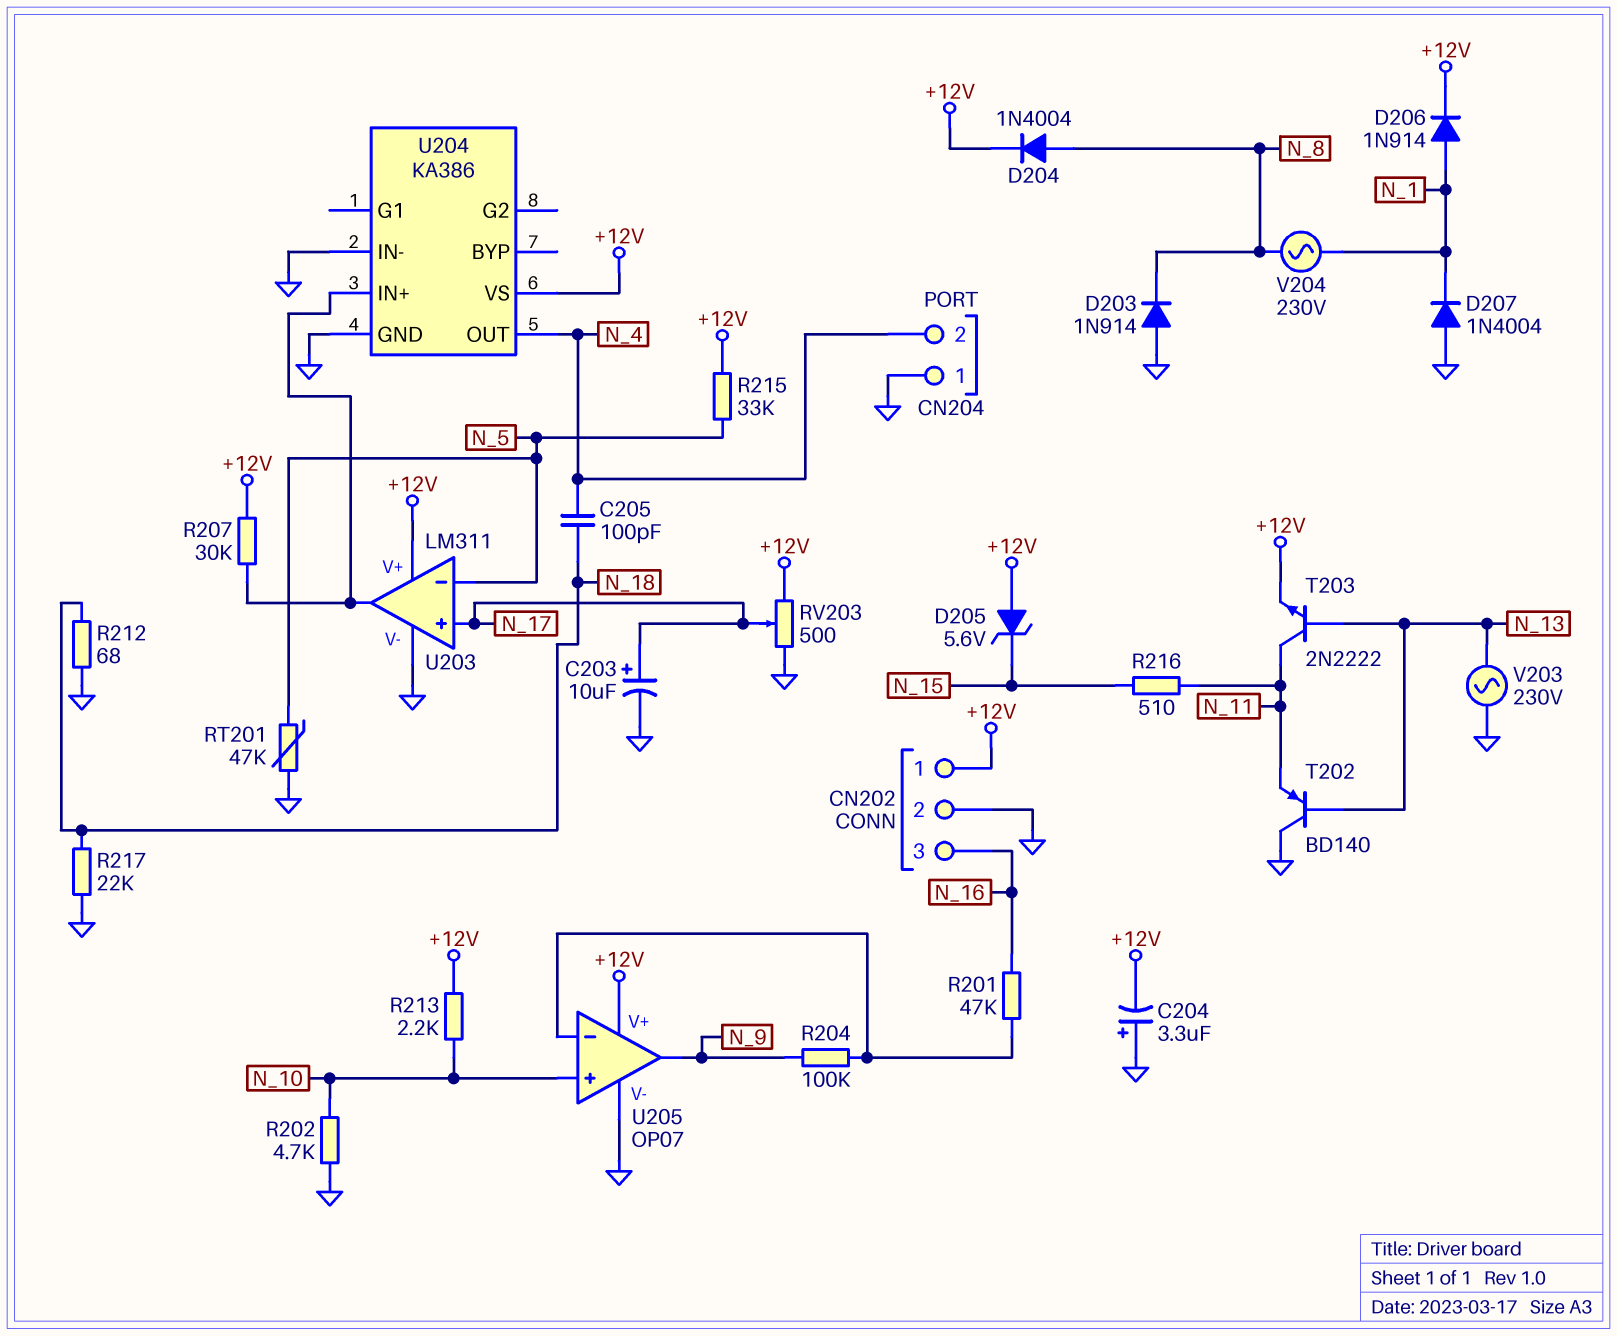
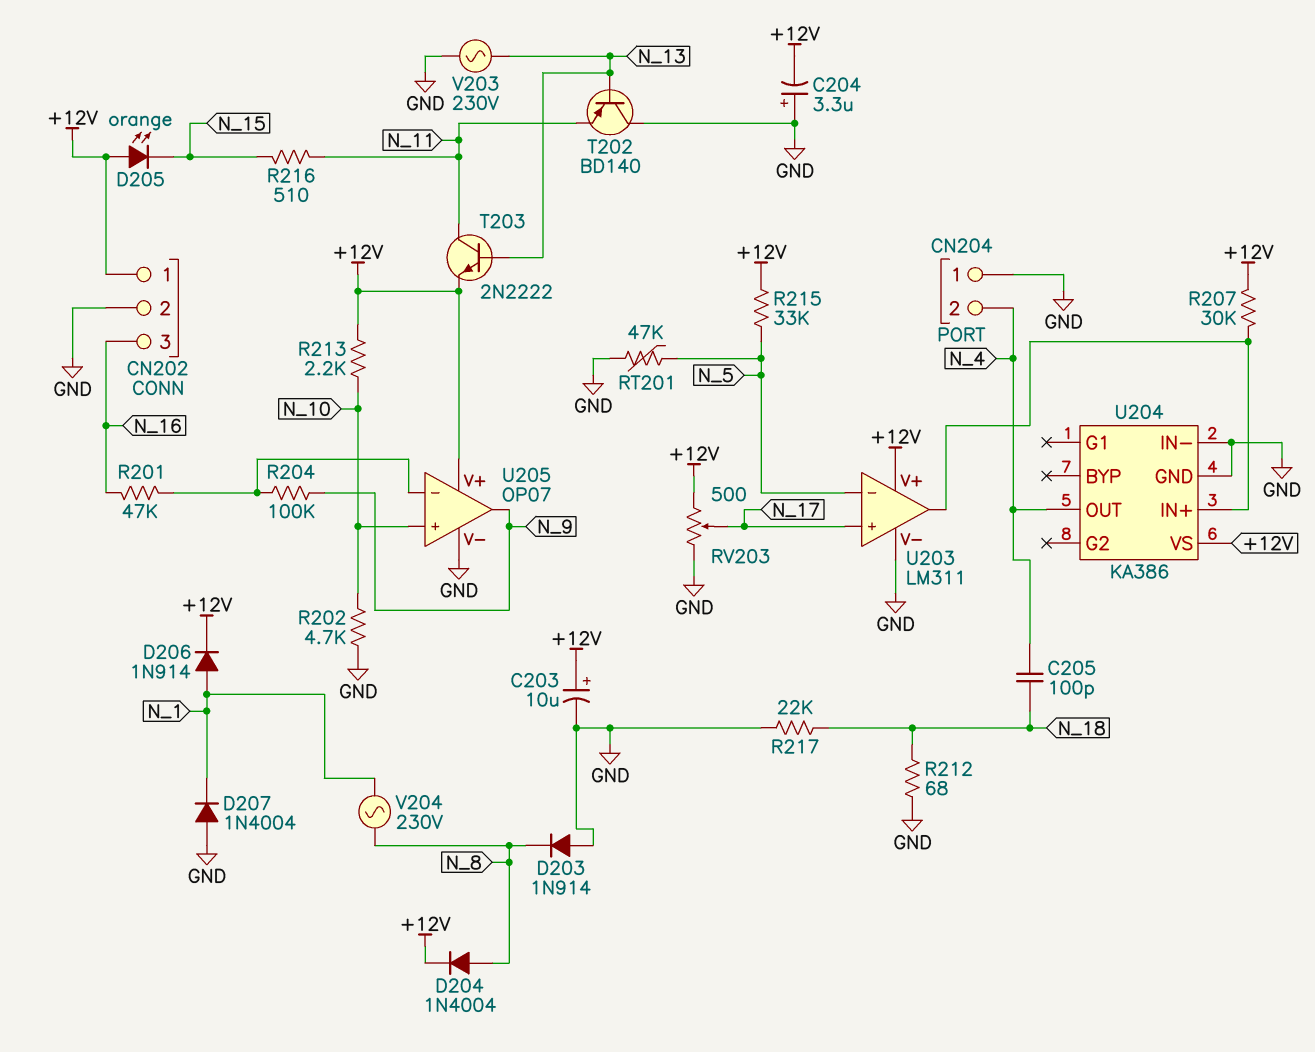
C203: 10uF (plus N_17, minus GND) -> 10uF (plus +12V, minus GND)
D205: zener 5.6V (A +12V, K N_15) -> LED orange (A +12V, K N_15)

